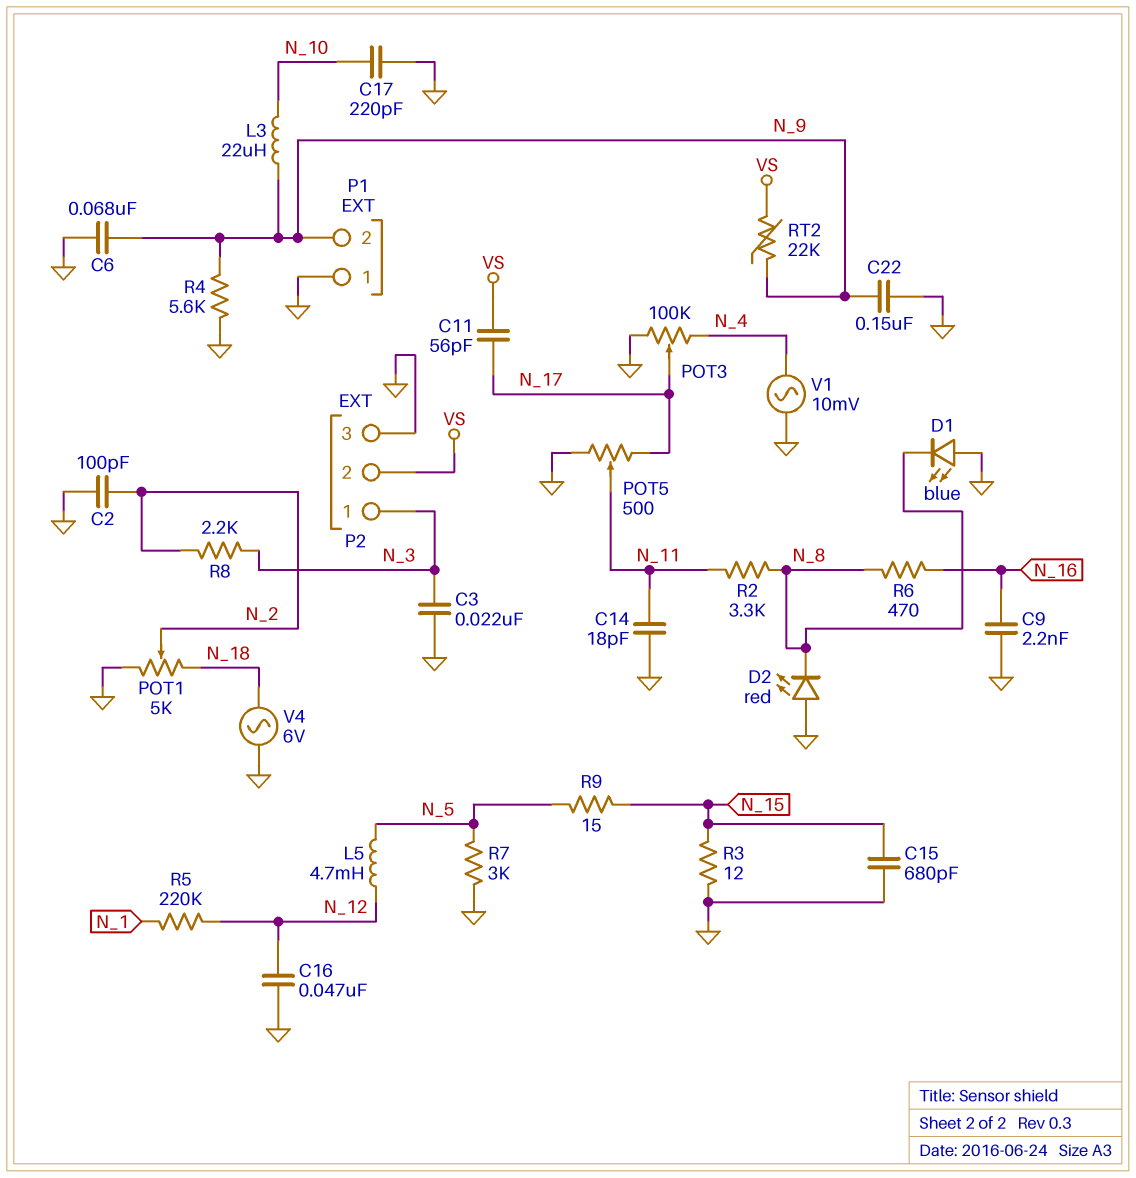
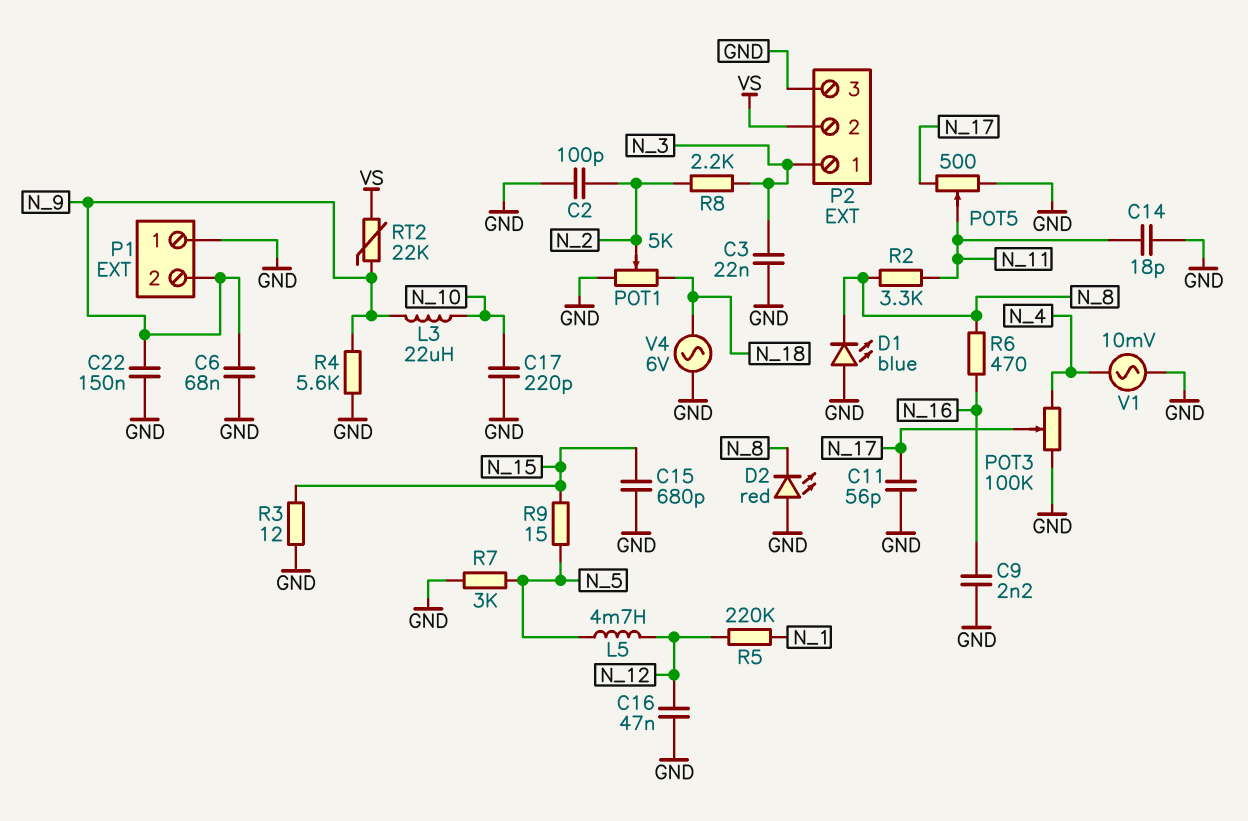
C11: 56pF (N_17, VS) -> 56pF (GND, N_17)

